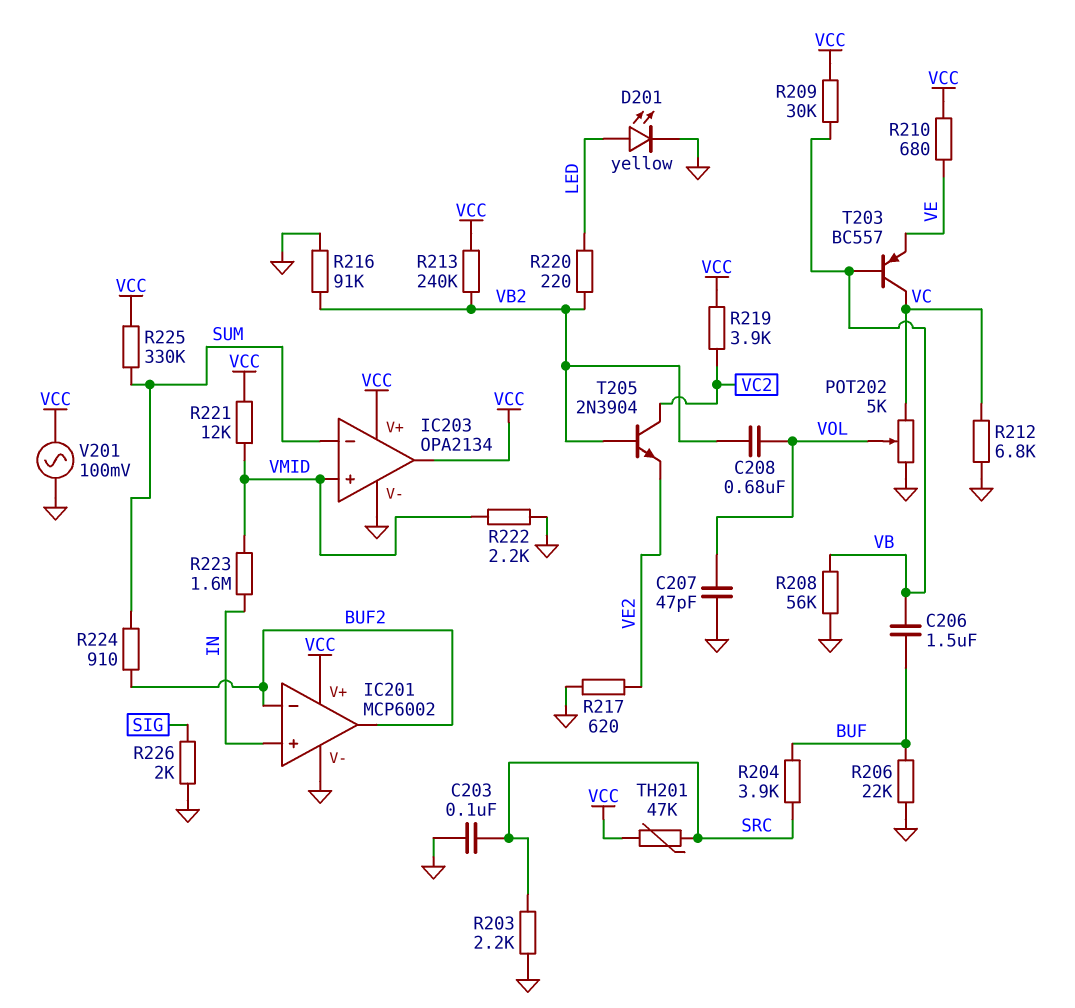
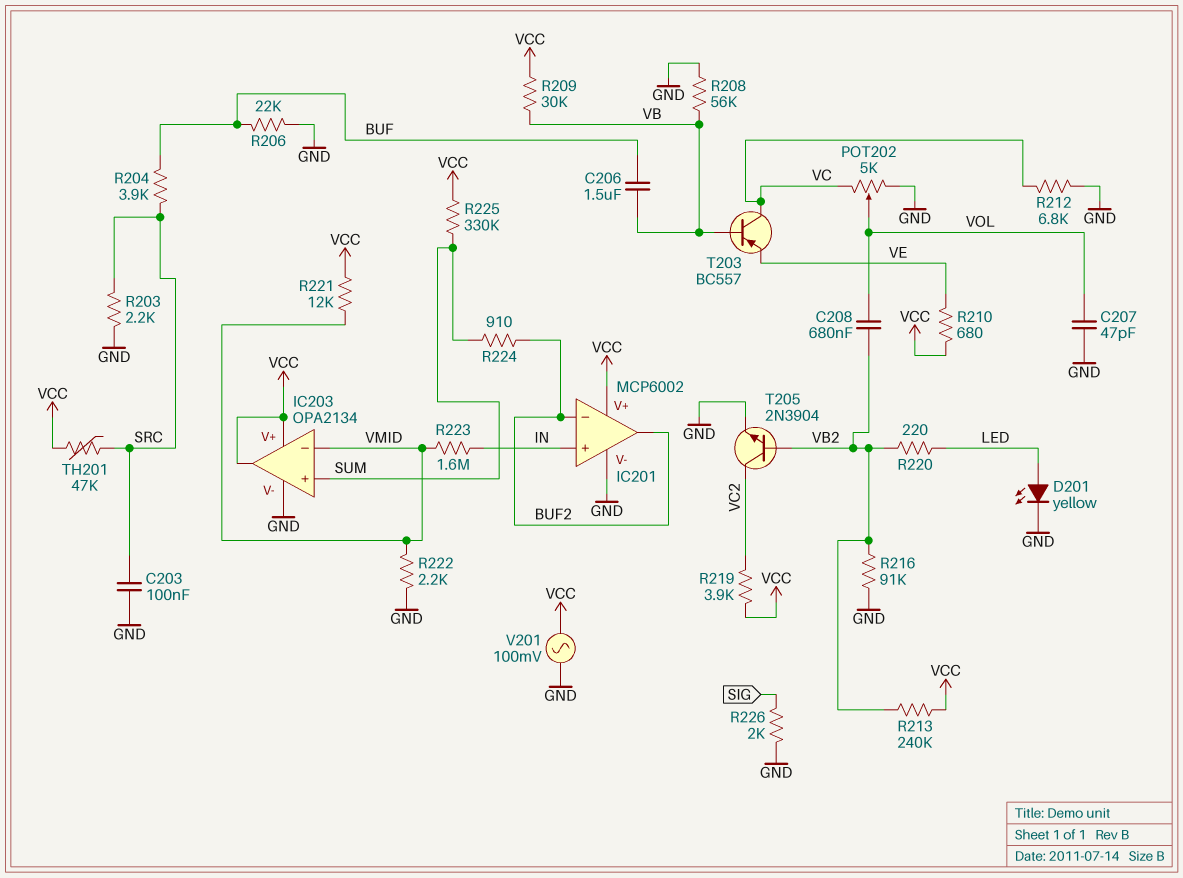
IC203 pin in+: VMID -> SUM
IC203 pin in-: SUM -> VMID
R217: 620 (GND, VE2) -> none
T205: NPN 2N3904 (B VB2, C VC2, E VE2) -> NPN 2N3904 (B VB2, C VC2, E GND)

